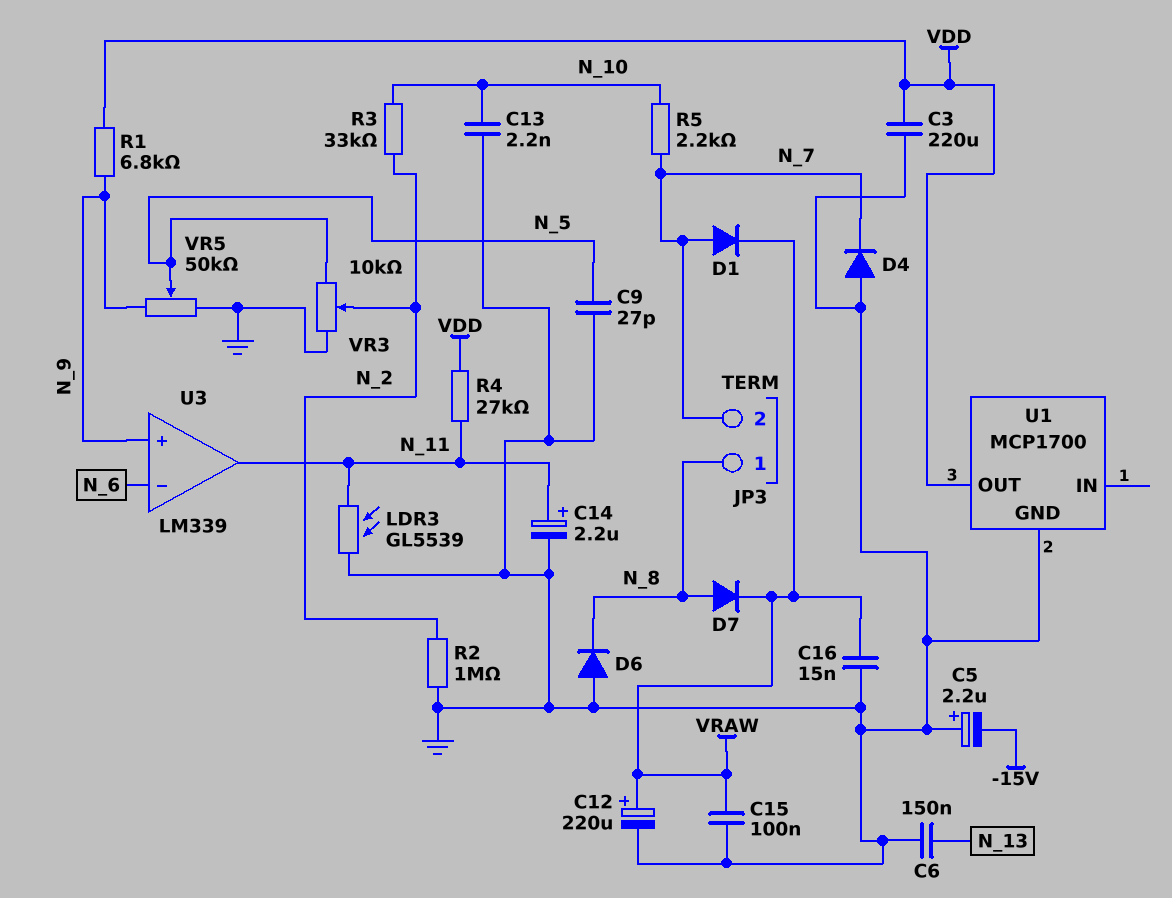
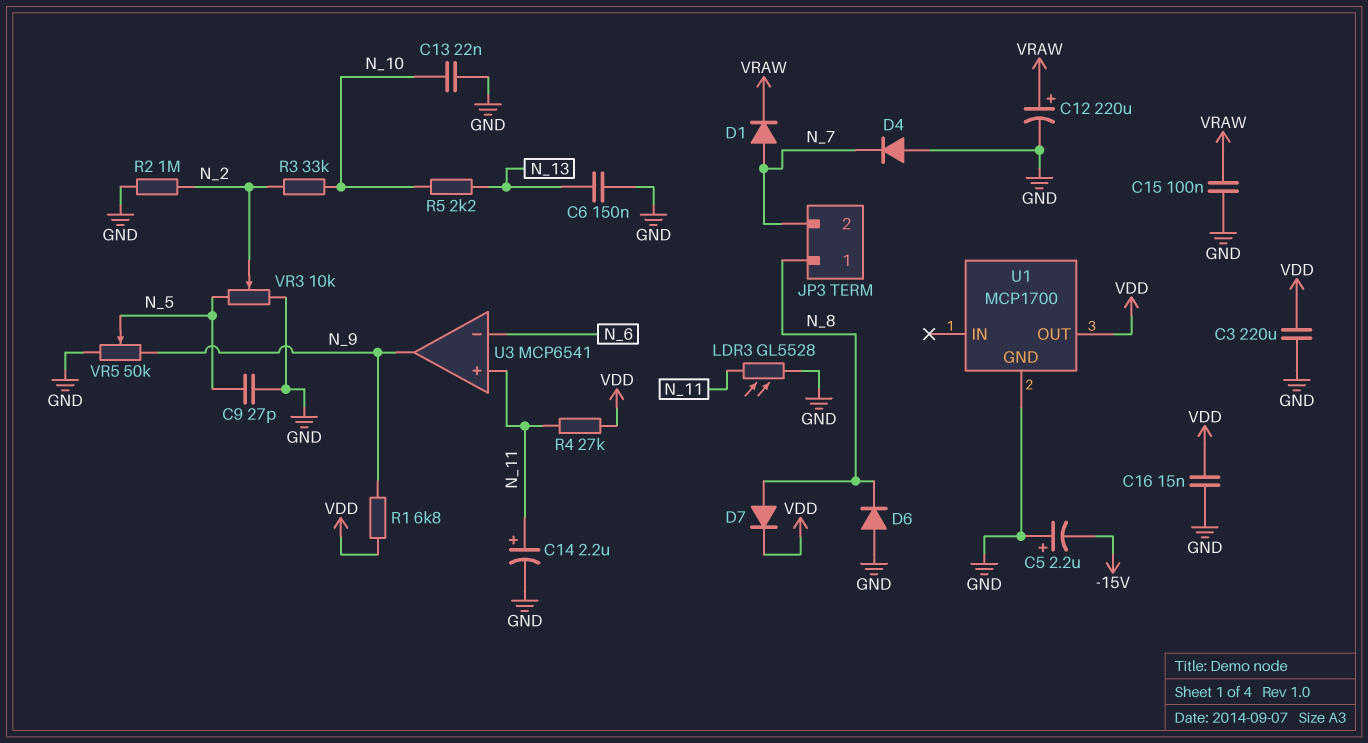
C13: 2.2nF (GND, N_10) -> 22nF (GND, N_10)
C16: 15nF (GND, VRAW) -> 15nF (GND, VDD)
D7: diode (A N_8, K VRAW) -> diode (A N_8, K VDD)
LDR3: GL5539 (GND, N_11) -> GL5528 (GND, N_11)
R5: 2.2k (N_7, N_10) -> 2.2k (N_10, N_13)
U3: LM339 -> MCP6541
U3 pin in+: N_9 -> N_11
U3 pin out: N_11 -> N_9

